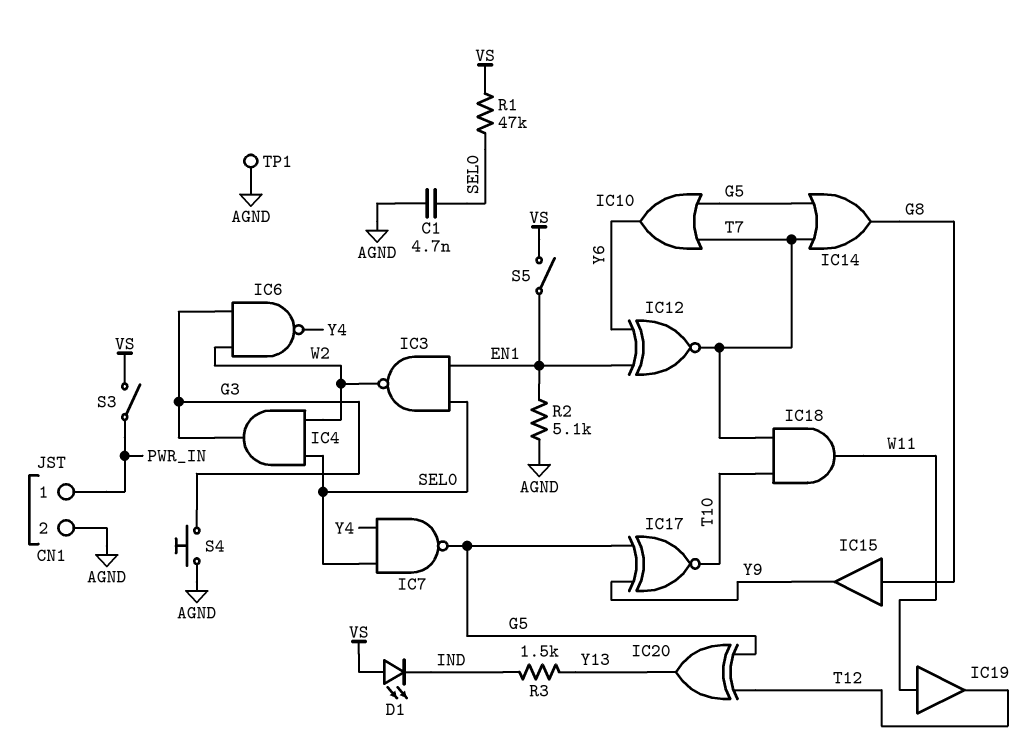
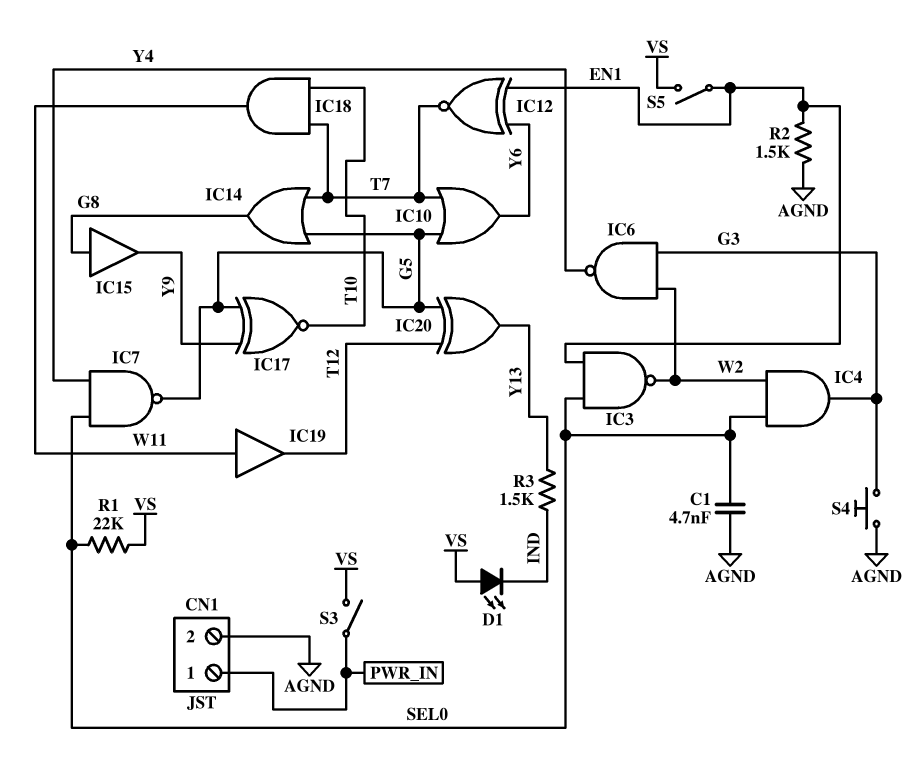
R1: 47k (SEL0, VS) -> 22k (SEL0, VS)
R2: 5.1k (AGND, EN1) -> 1.5k (AGND, EN1)
TP1: test point (AGND) -> none

